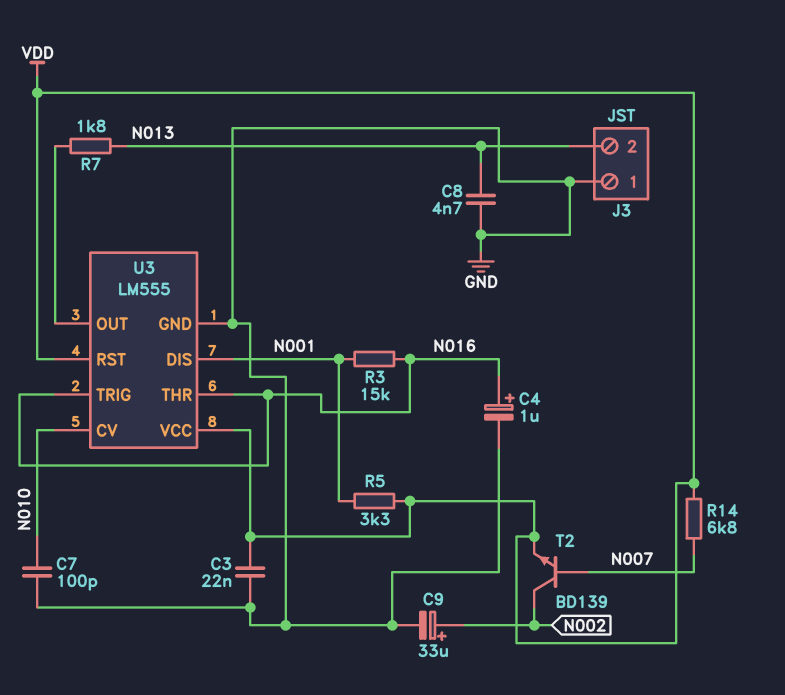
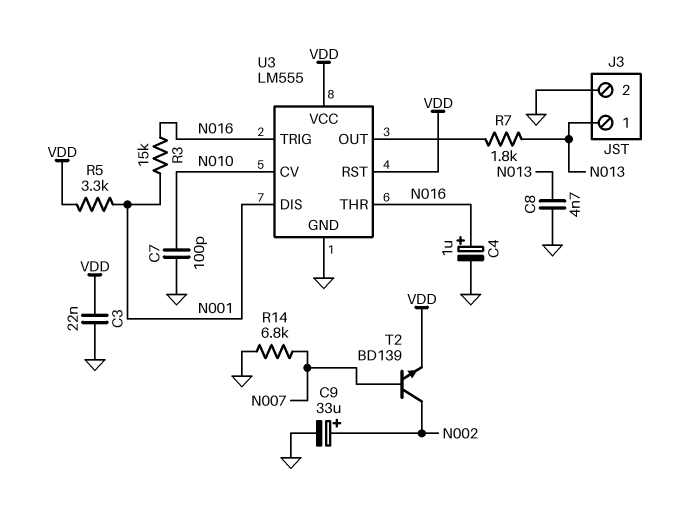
J3 pin 1: GND -> N013
J3 pin 2: N013 -> GND
R14: 6.8k (N007, VDD) -> 6.8k (GND, N007)

